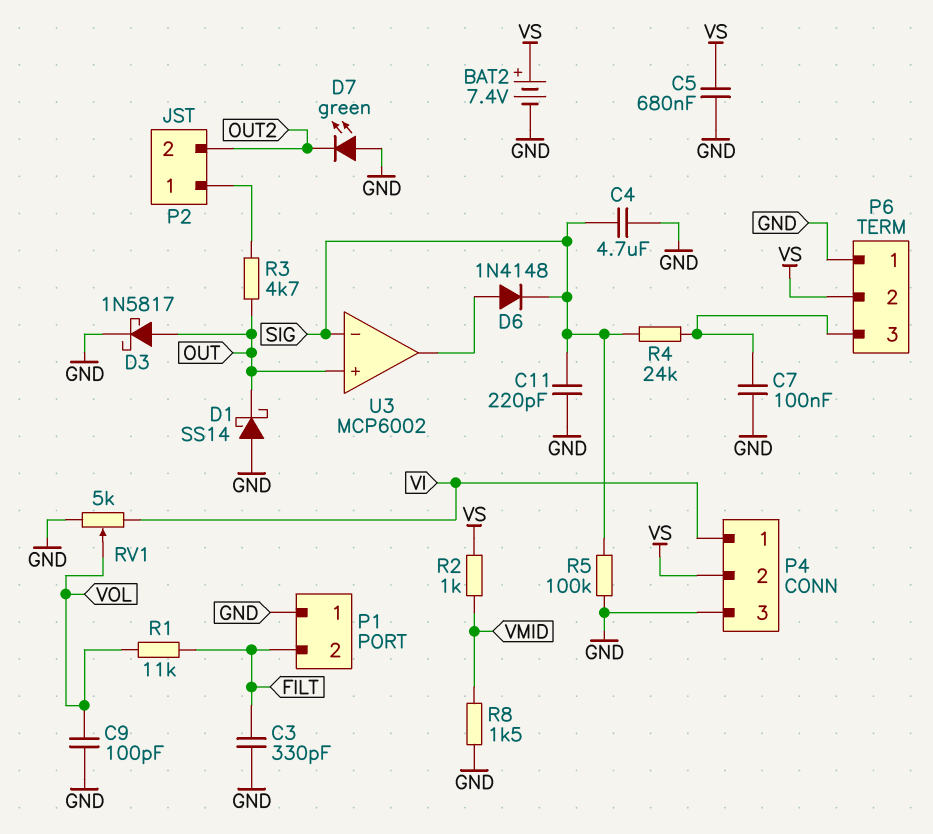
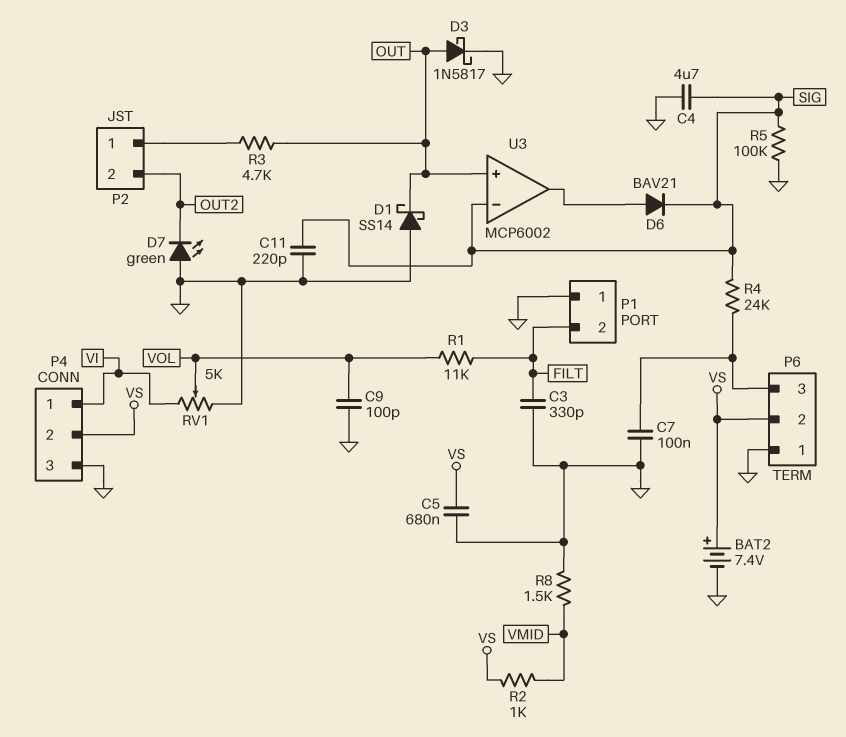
D6: diode 1N4148 (A U3/out, K SIG) -> diode BAV21 (A U3/out, K SIG)

